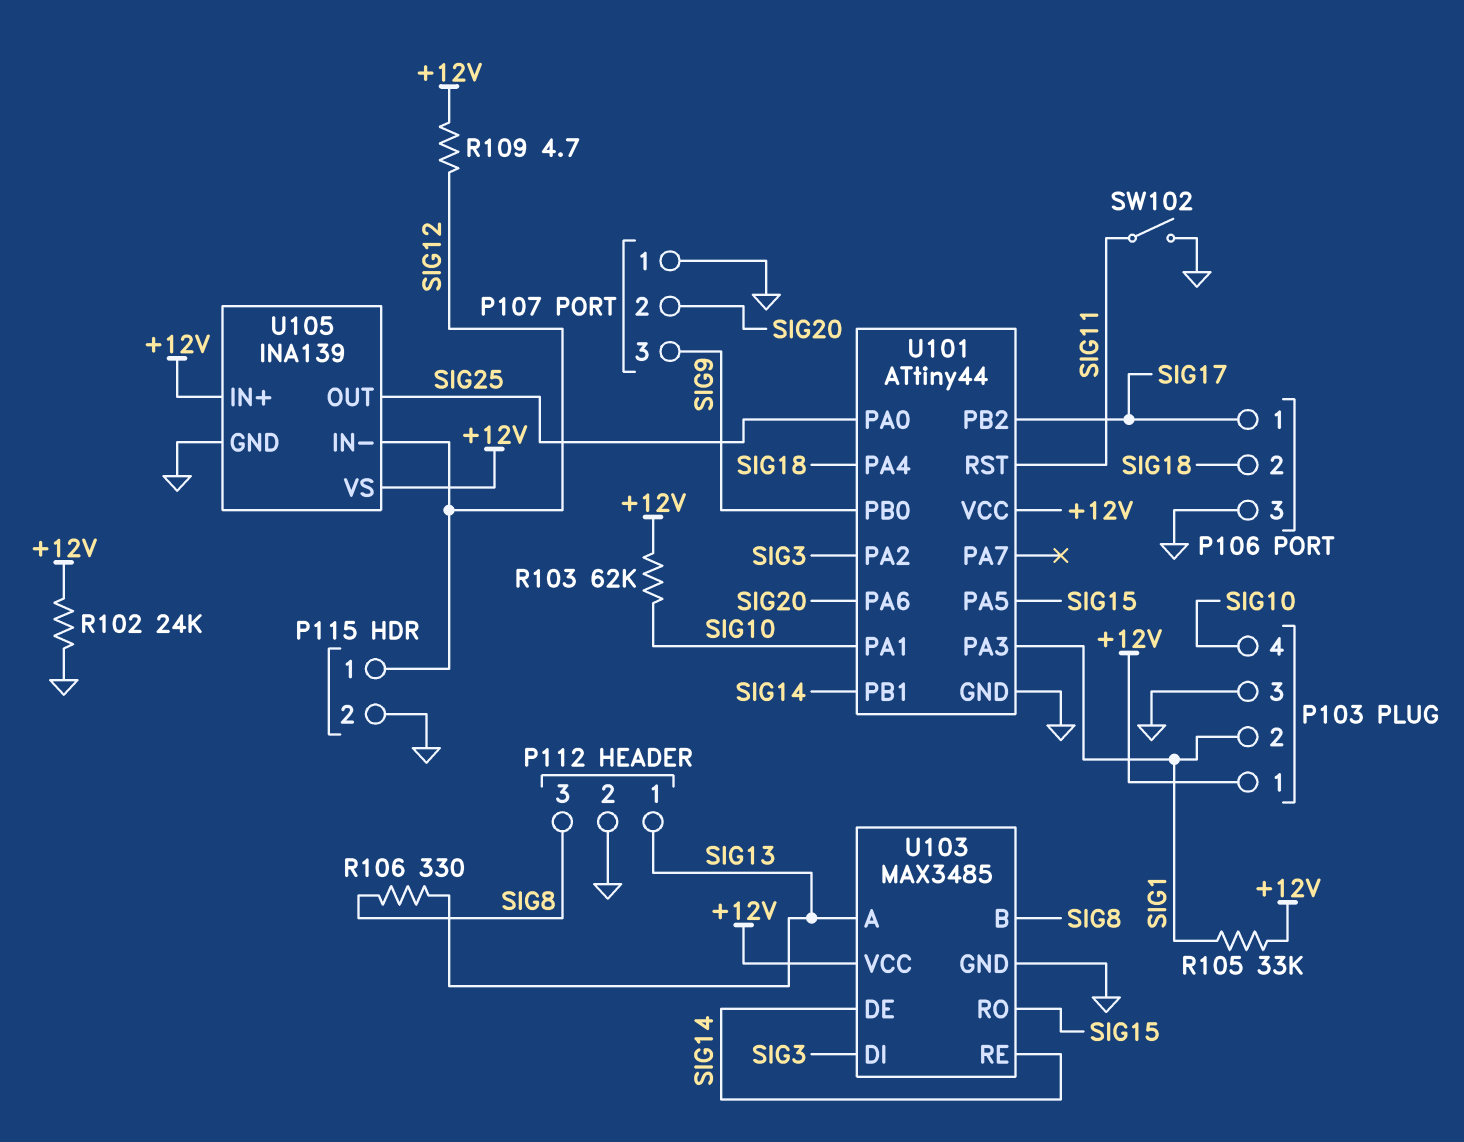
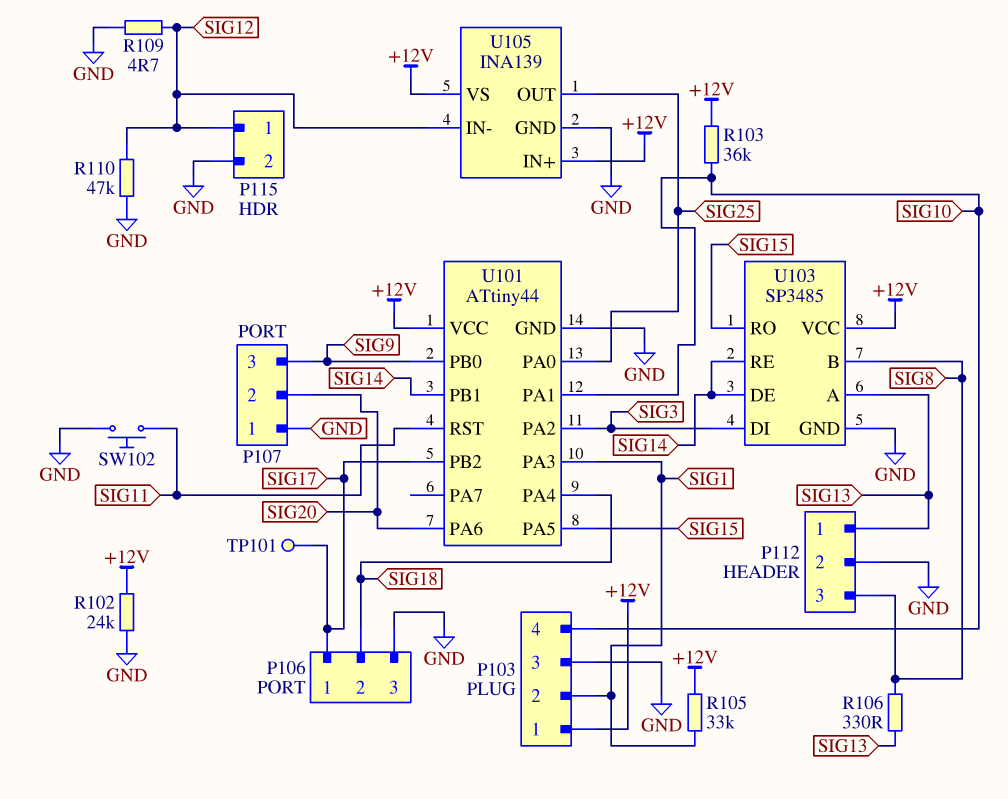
R103: 62k (+12V, SIG10) -> 36k (+12V, SIG10)
R109: 4.7 (+12V, SIG12) -> 4.7 (GND, SIG12)
R110: none -> 47k (GND, SIG12)
SW102: switch (GND, SIG11) -> button (GND, SIG11)
TP101: none -> test point (SIG17)
U103: MAX3485 -> SP3485

